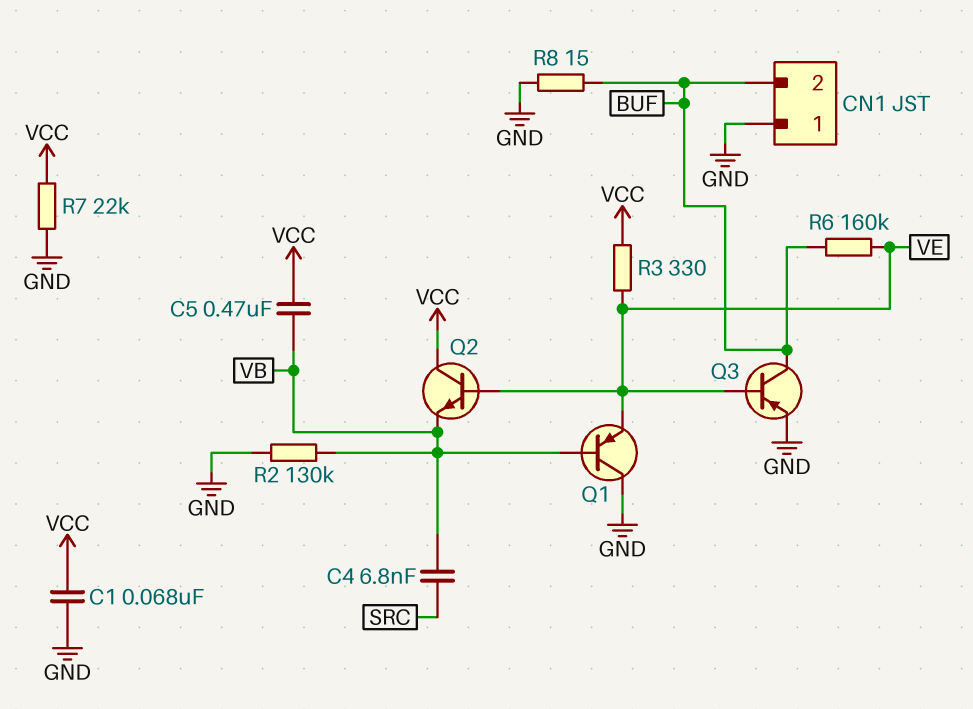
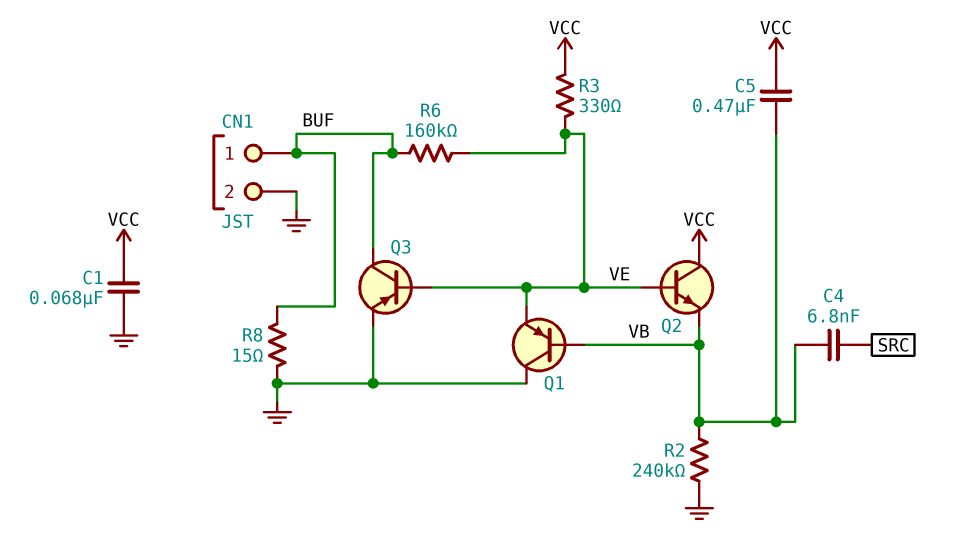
CN1 pin 1: GND -> BUF
CN1 pin 2: BUF -> GND
R2: 130k (GND, VB) -> 240k (GND, VB)
R7: 22k (GND, VCC) -> none

